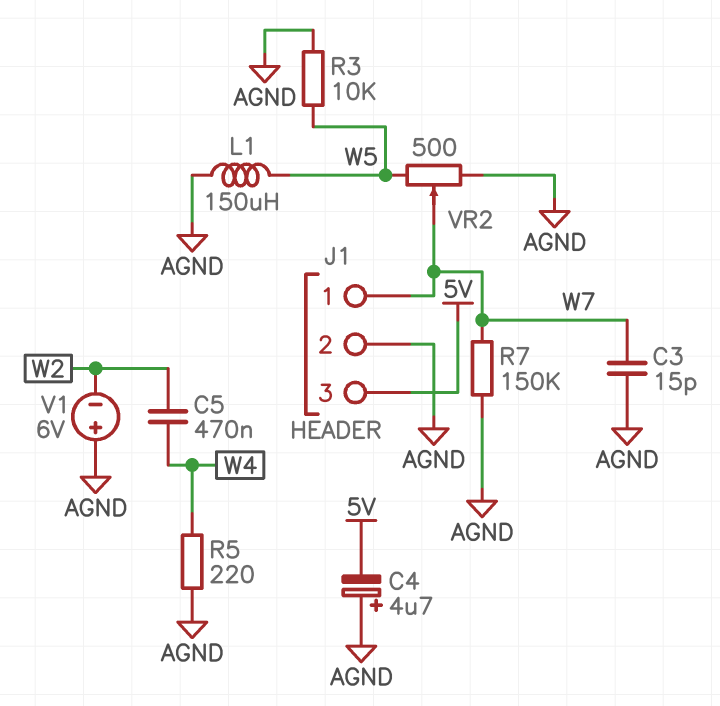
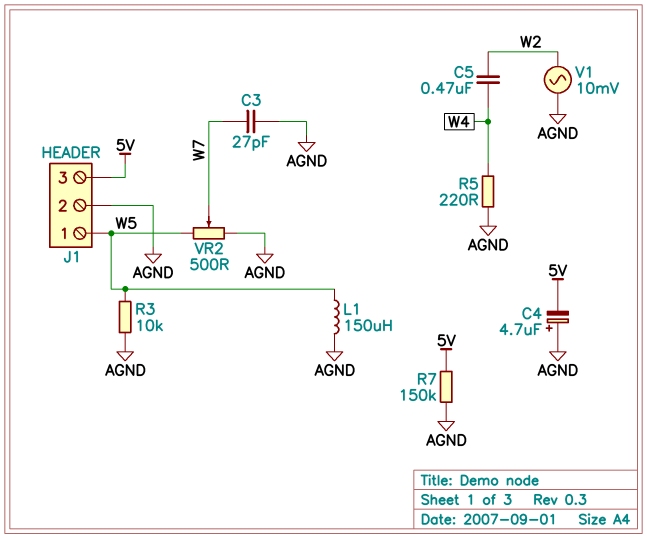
C3: 15pF (AGND, W7) -> 27pF (AGND, W7)
J1 pin 1: W7 -> W5
R7: 150k (AGND, W7) -> 150k (5V, AGND)
V1: 6V (plus AGND, minus W2) -> AC 10mV (AGND, W2)

